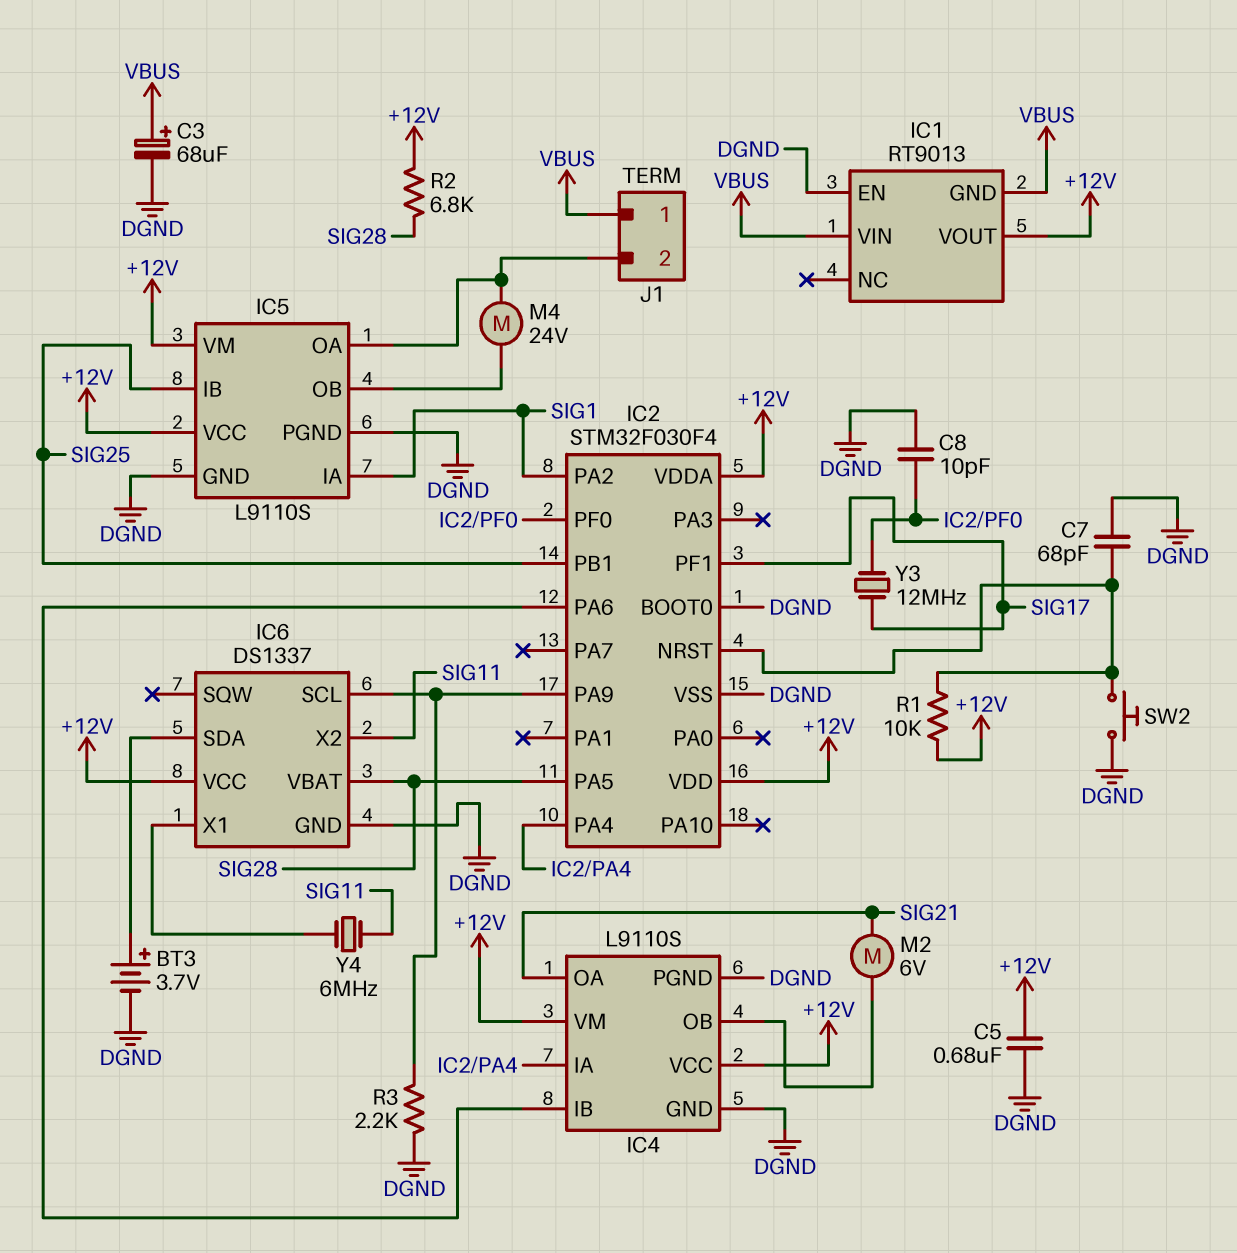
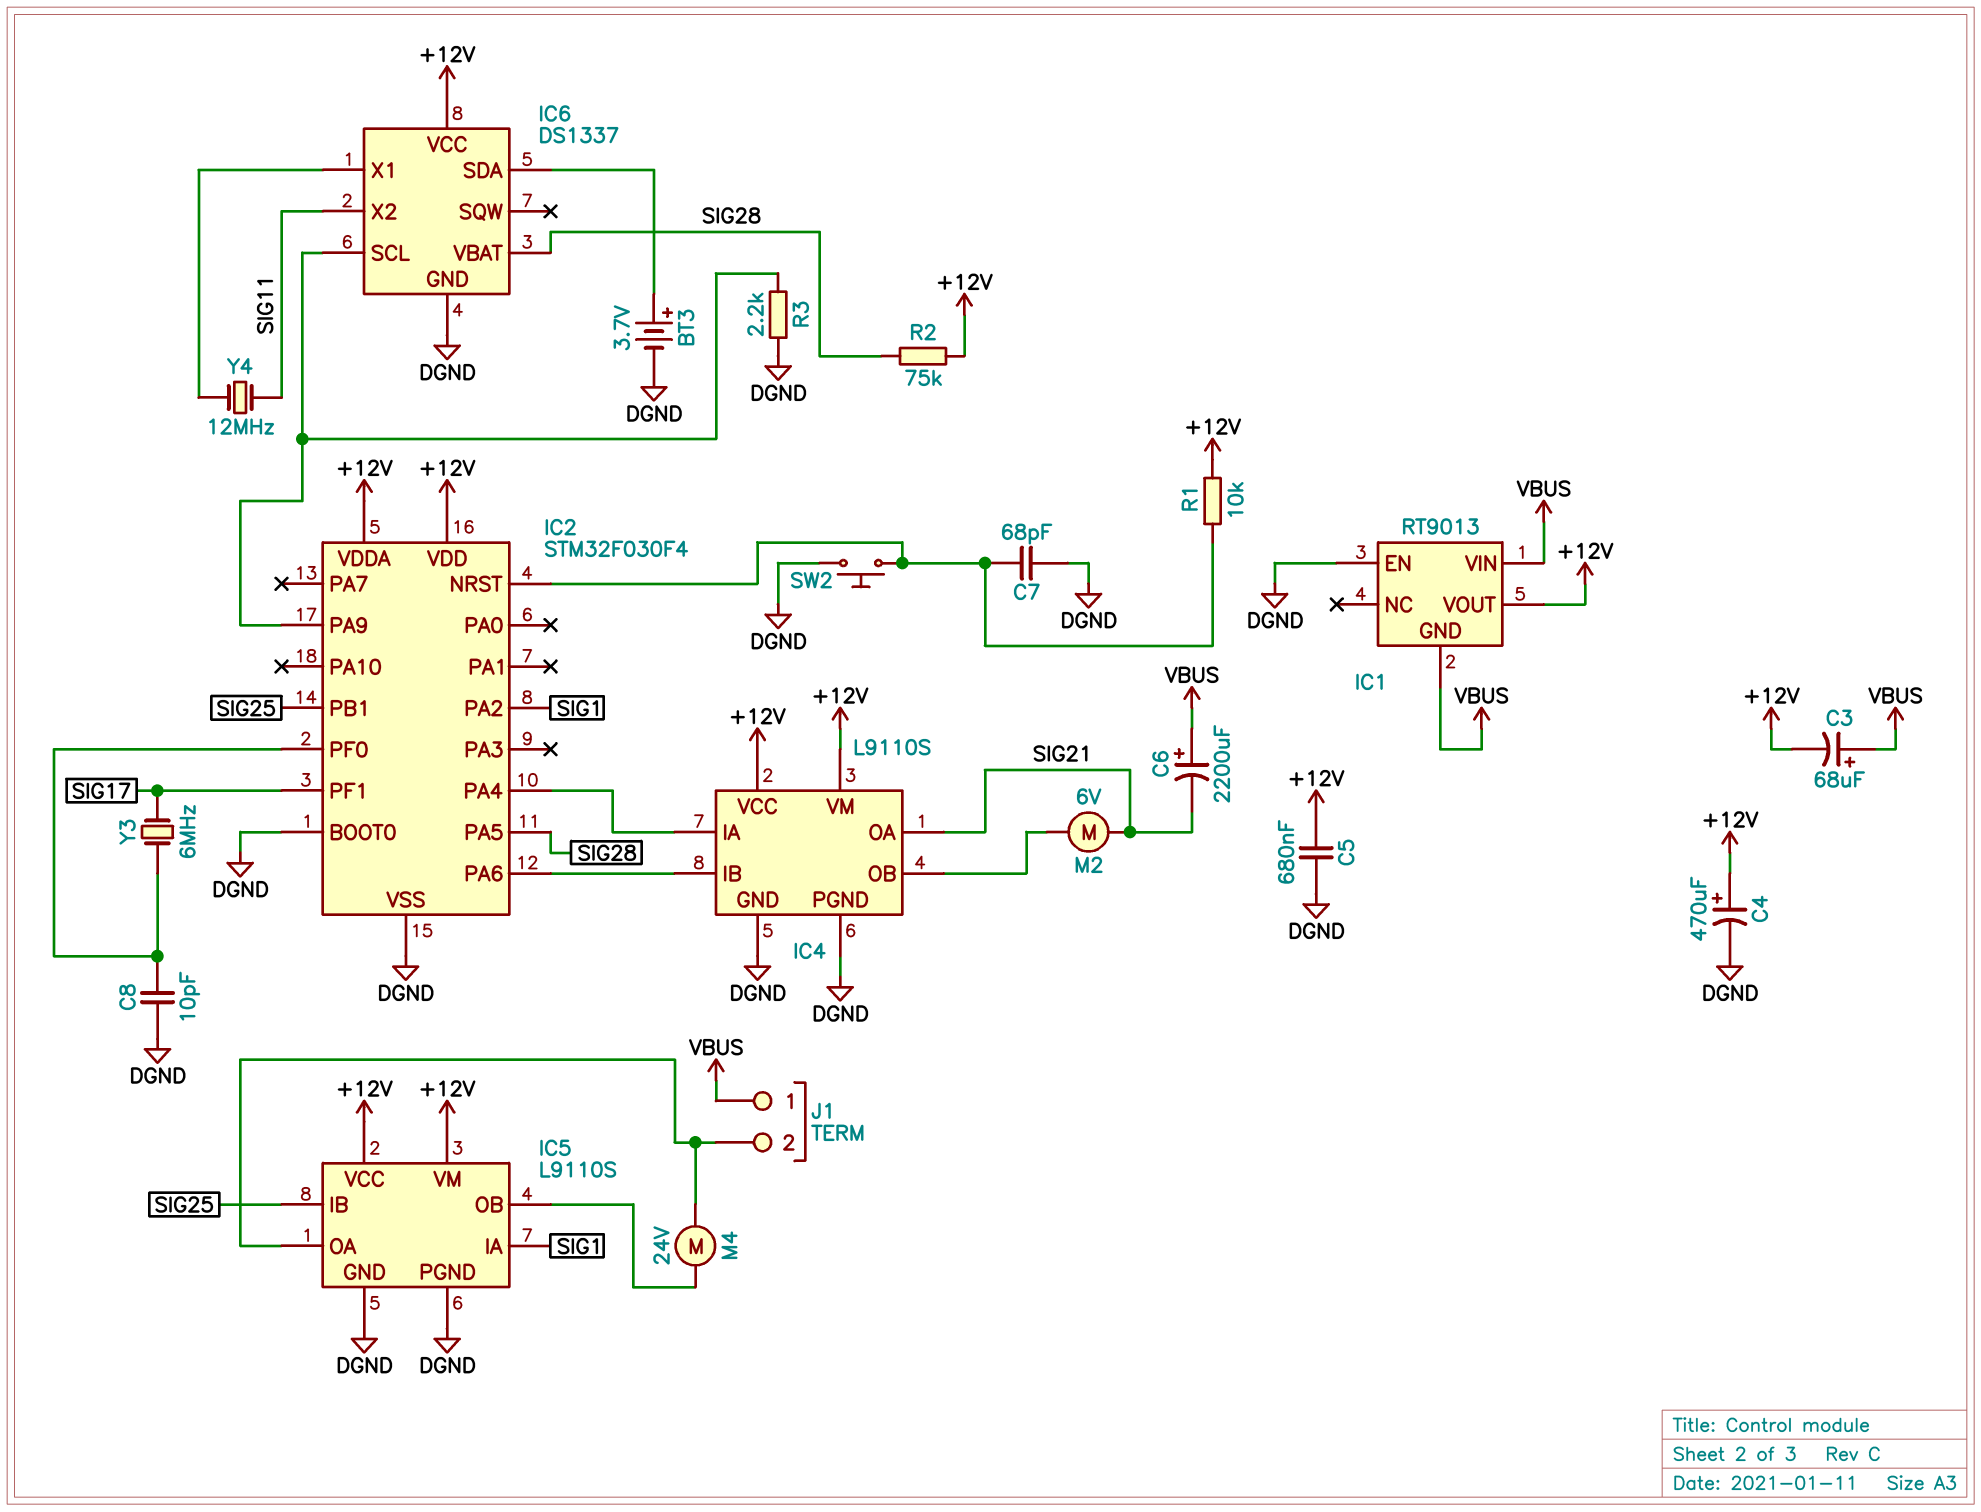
C3: 68uF (plus VBUS, minus DGND) -> 68uF (plus VBUS, minus +12V)
C4: none -> 470uF (plus +12V, minus DGND)
C6: none -> 2200uF (plus VBUS, minus SIG21)
R2: 6.8k (+12V, SIG28) -> 75k (+12V, SIG28)
Y3: 12MHz (IC2/PF0, SIG17) -> 6MHz (IC2/PF0, SIG17)
Y4: 6MHz (IC6/X1, SIG11) -> 12MHz (IC6/X1, SIG11)

